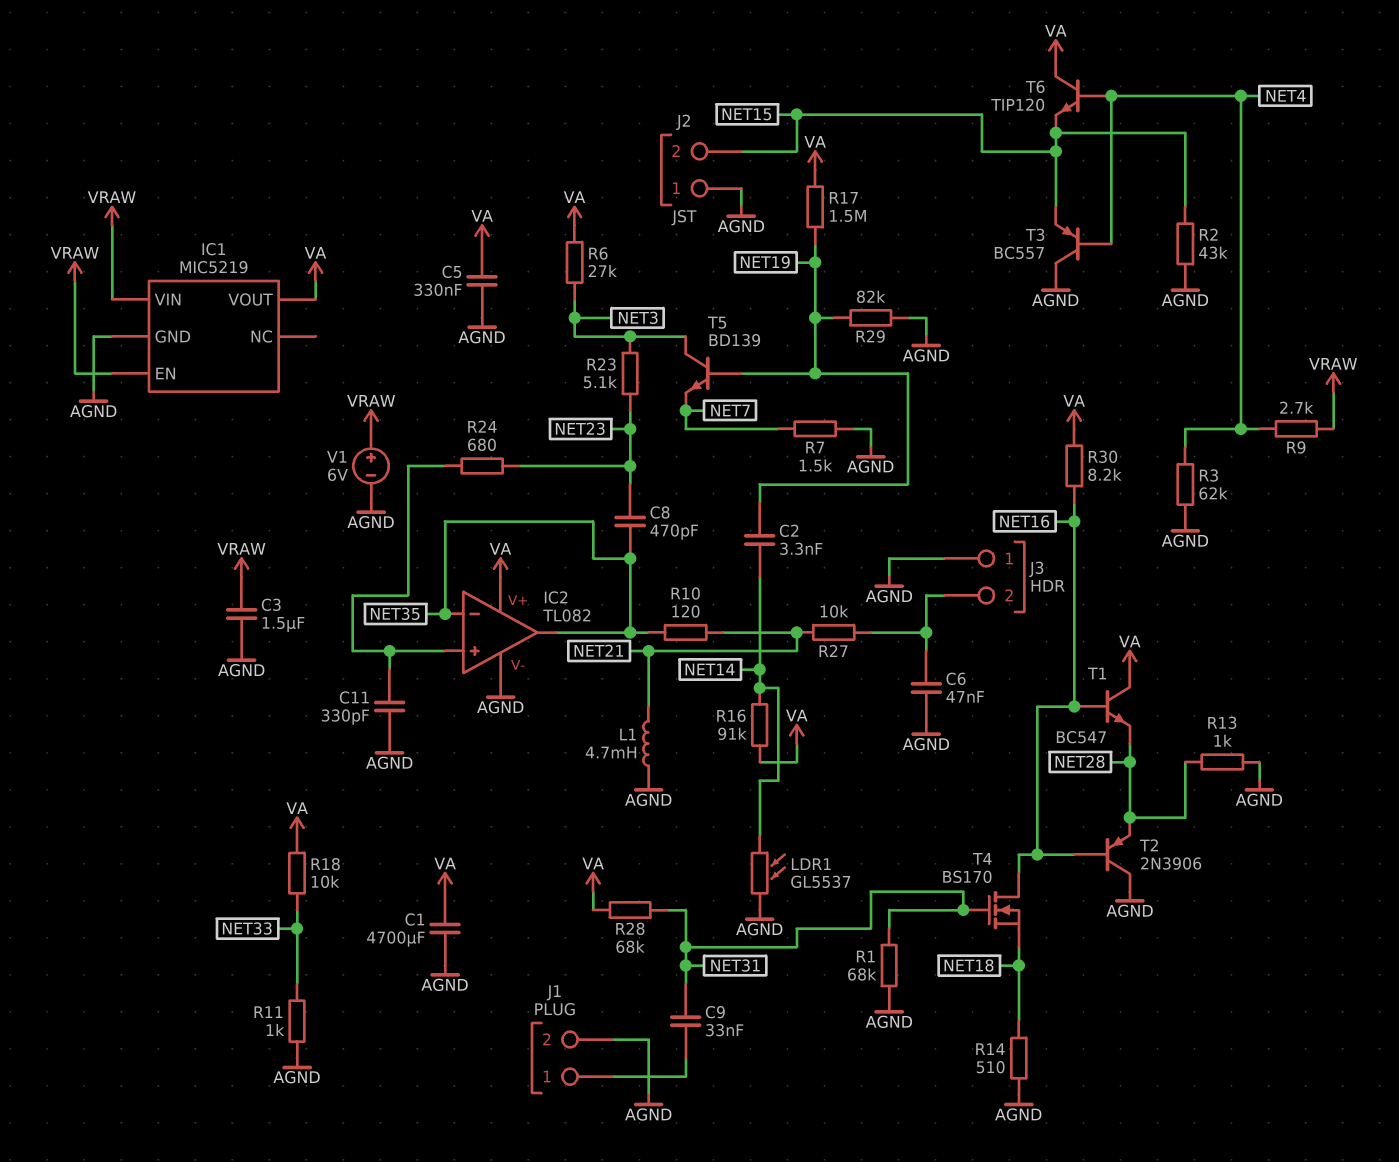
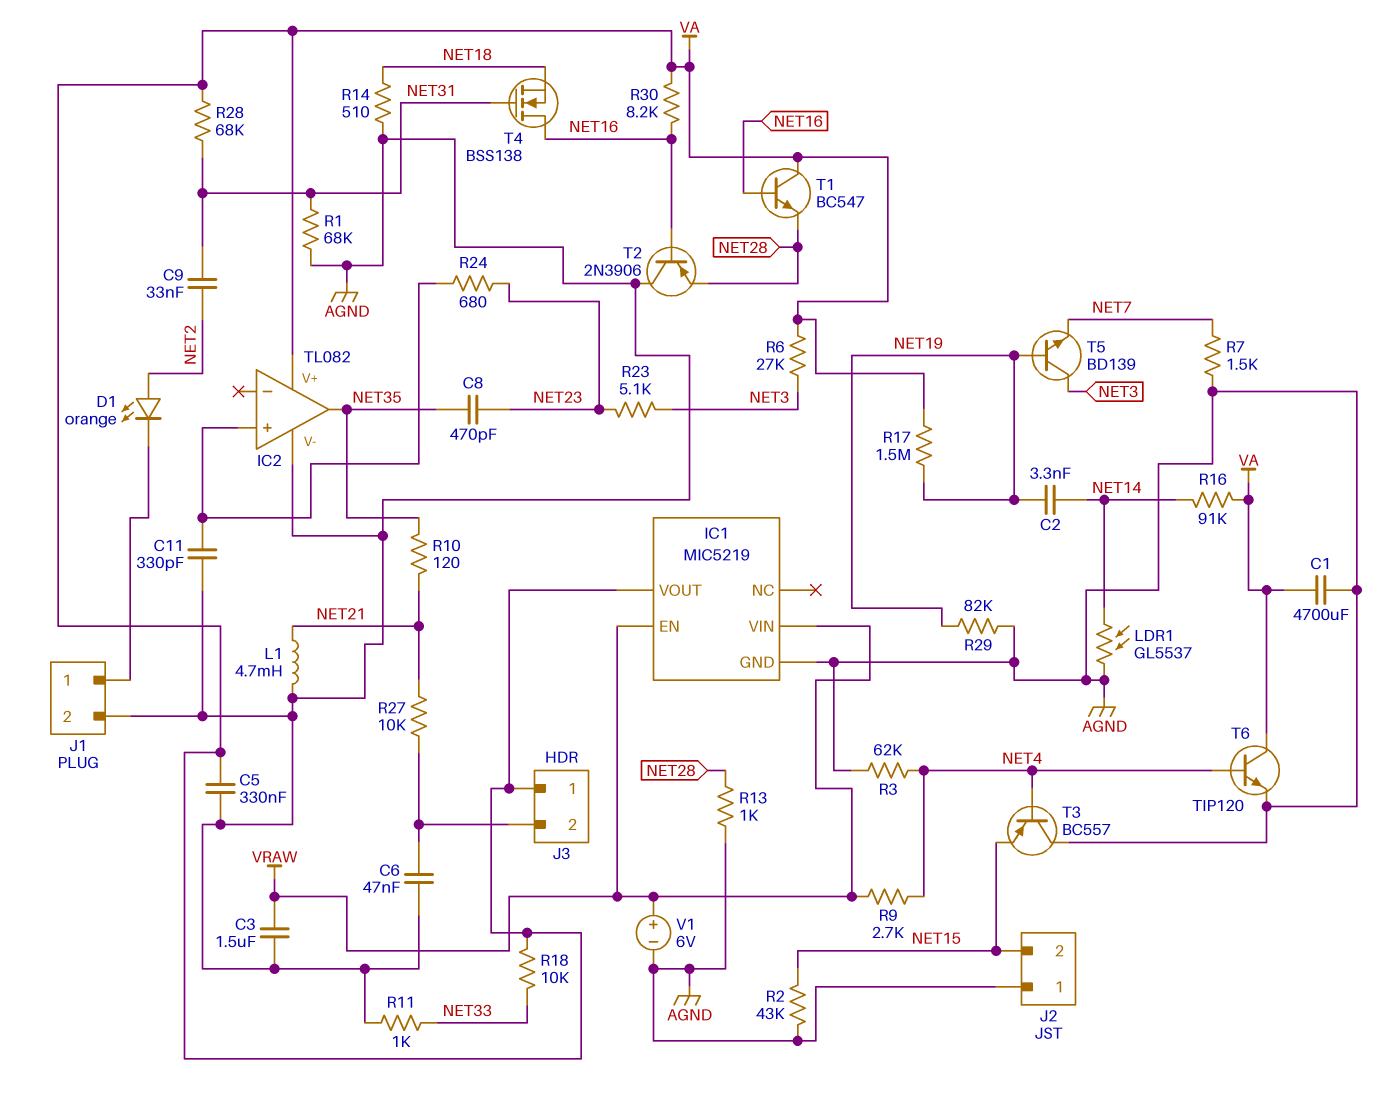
C9: 33nF (J1/1, NET31) -> 33nF (NET2, NET31)
D1: none -> LED orange (A NET2, K J1/1)
IC2 pin in-: NET35 -> none
J3 pin 1: AGND -> VA
T4: NMOS BS170 (G NET31, D NET16, S NET18) -> NMOS BSS138 (G NET31, D NET16, S NET18)
T6: NPN TIP120 (B NET4, C VA, E NET15) -> NPN TIP120 (B NET4, C VA, E AGND)

